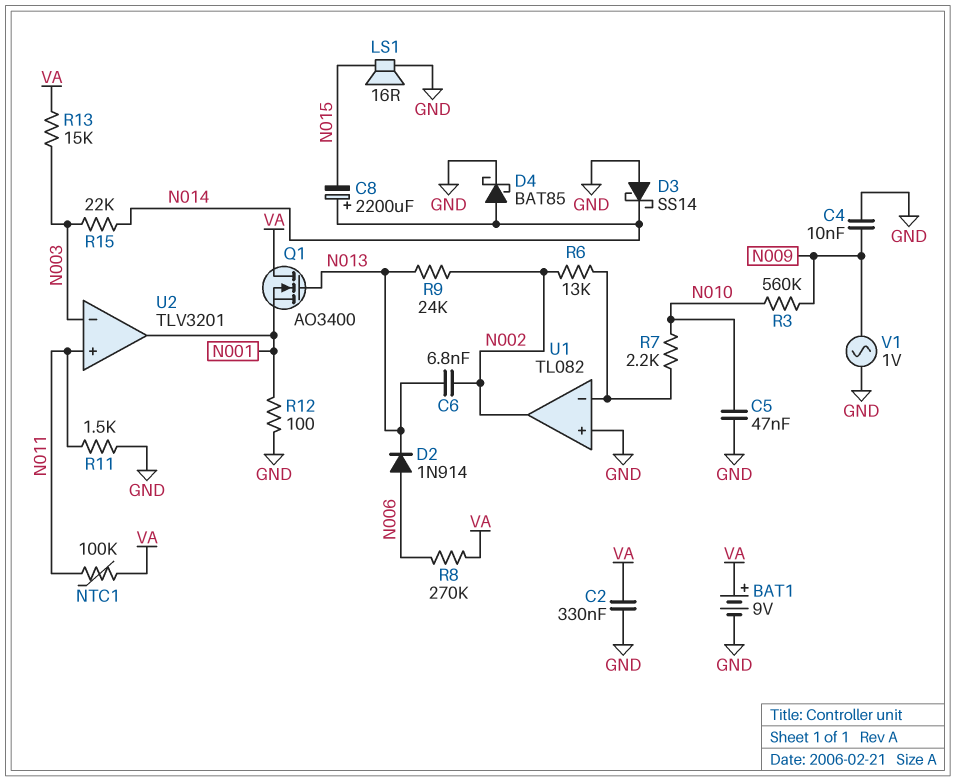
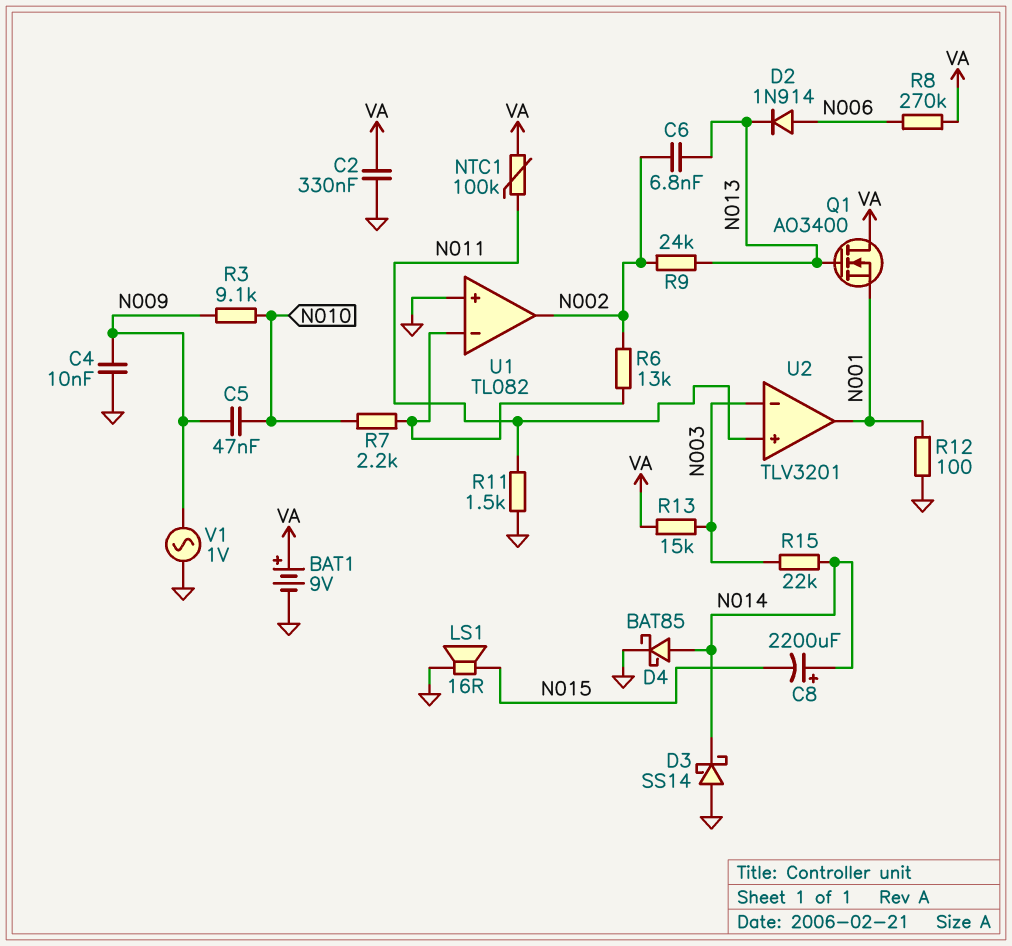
C5: 47nF (GND, N010) -> 47nF (N009, N010)
R3: 560k (N009, N010) -> 9.1k (N009, N010)

